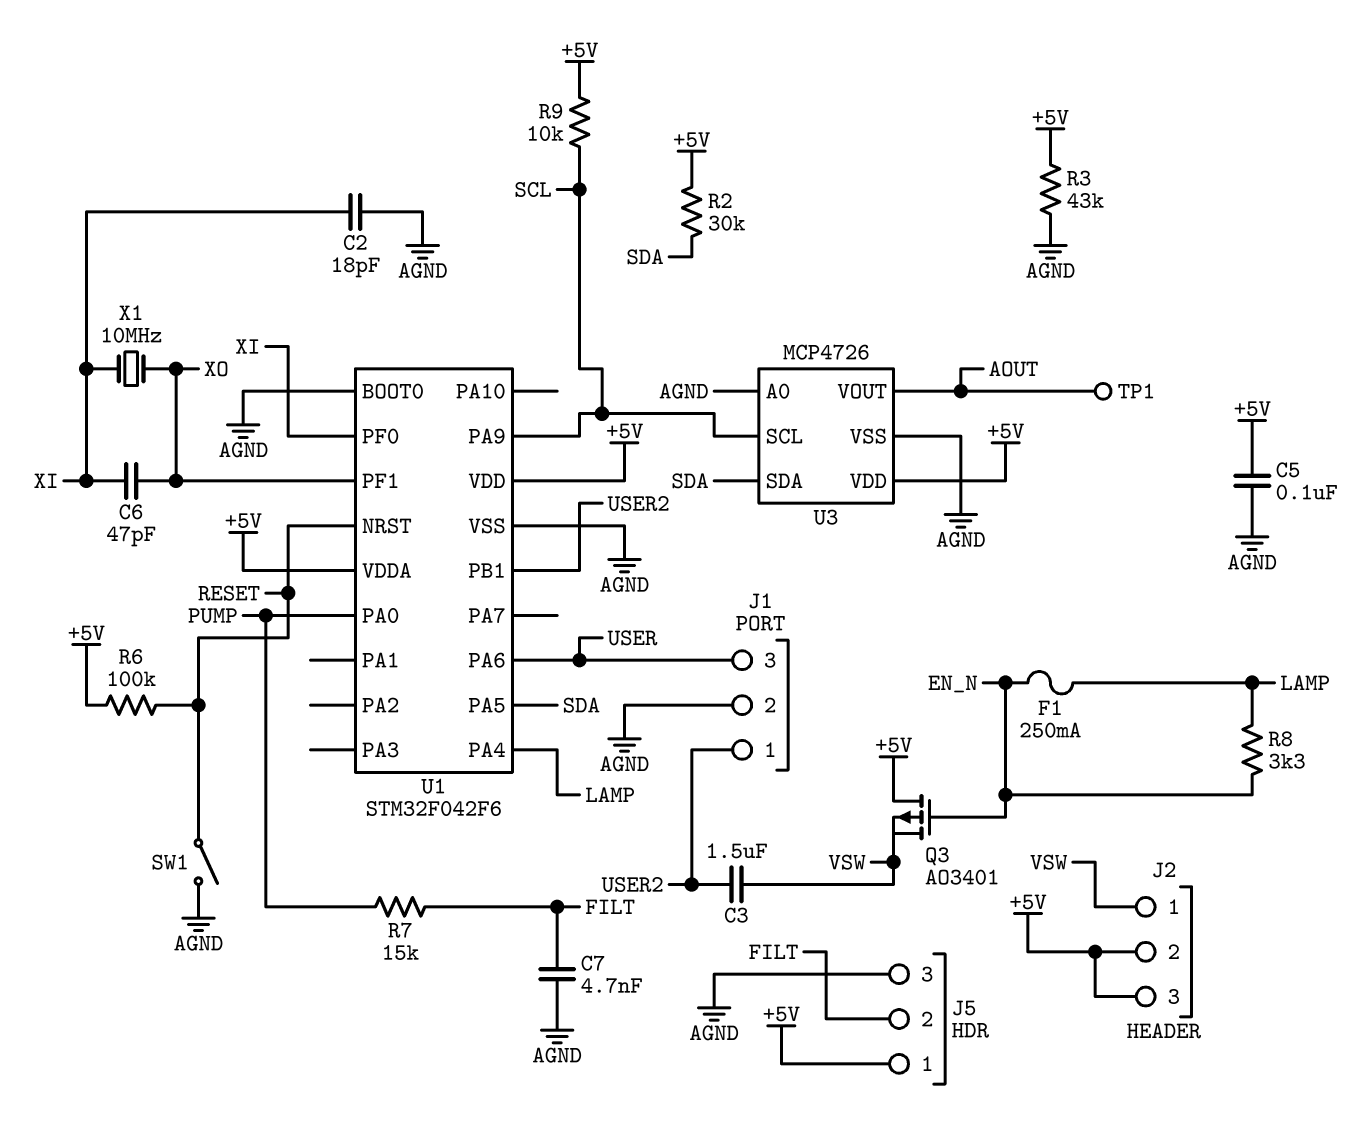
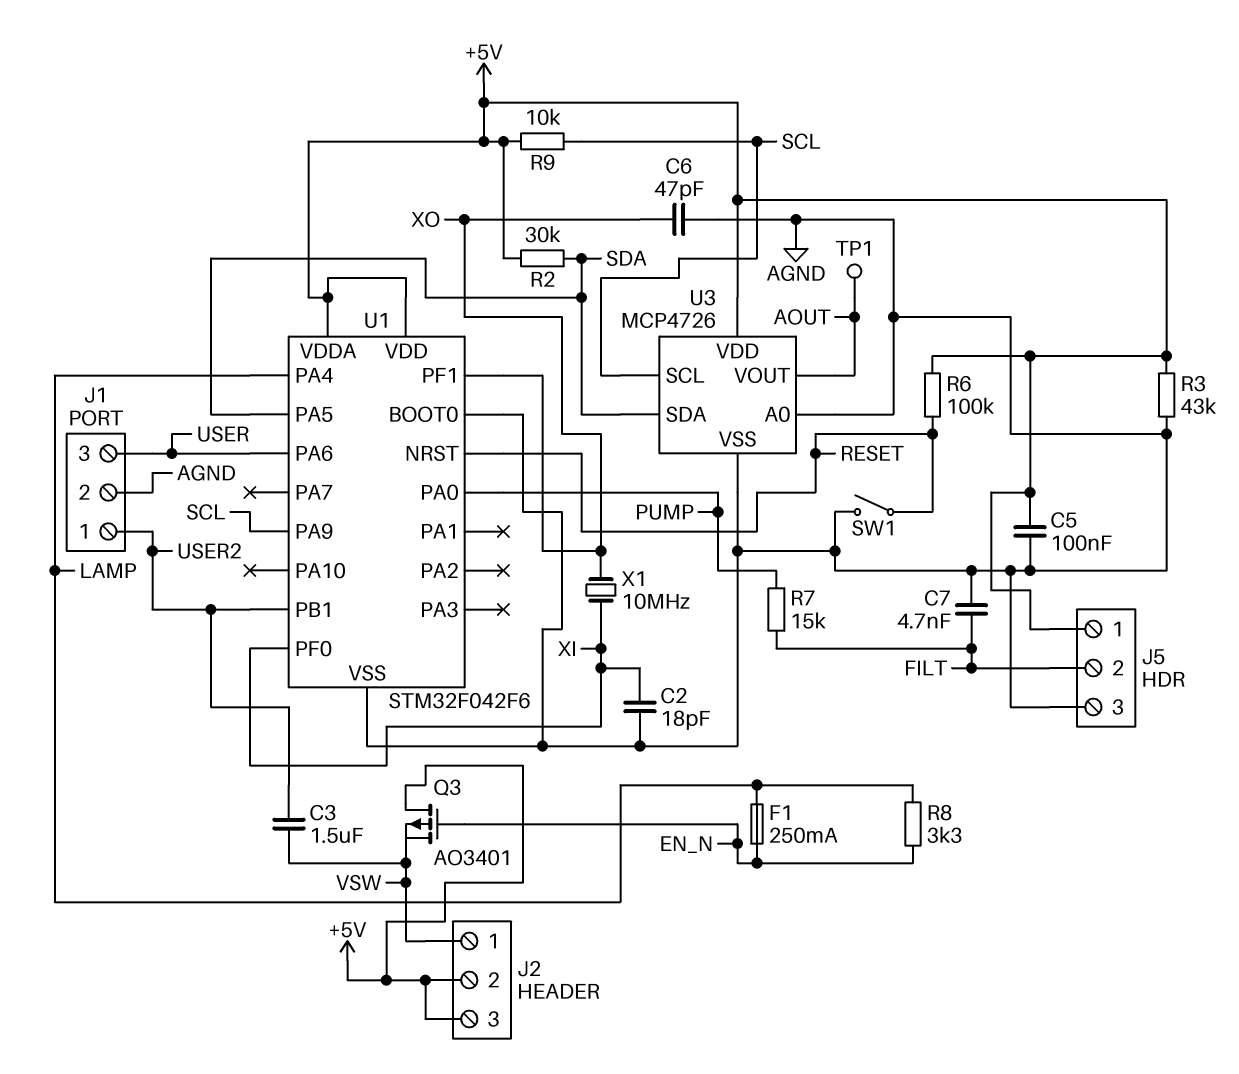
C6: 47pF (XI, XO) -> 47pF (AGND, XO)

